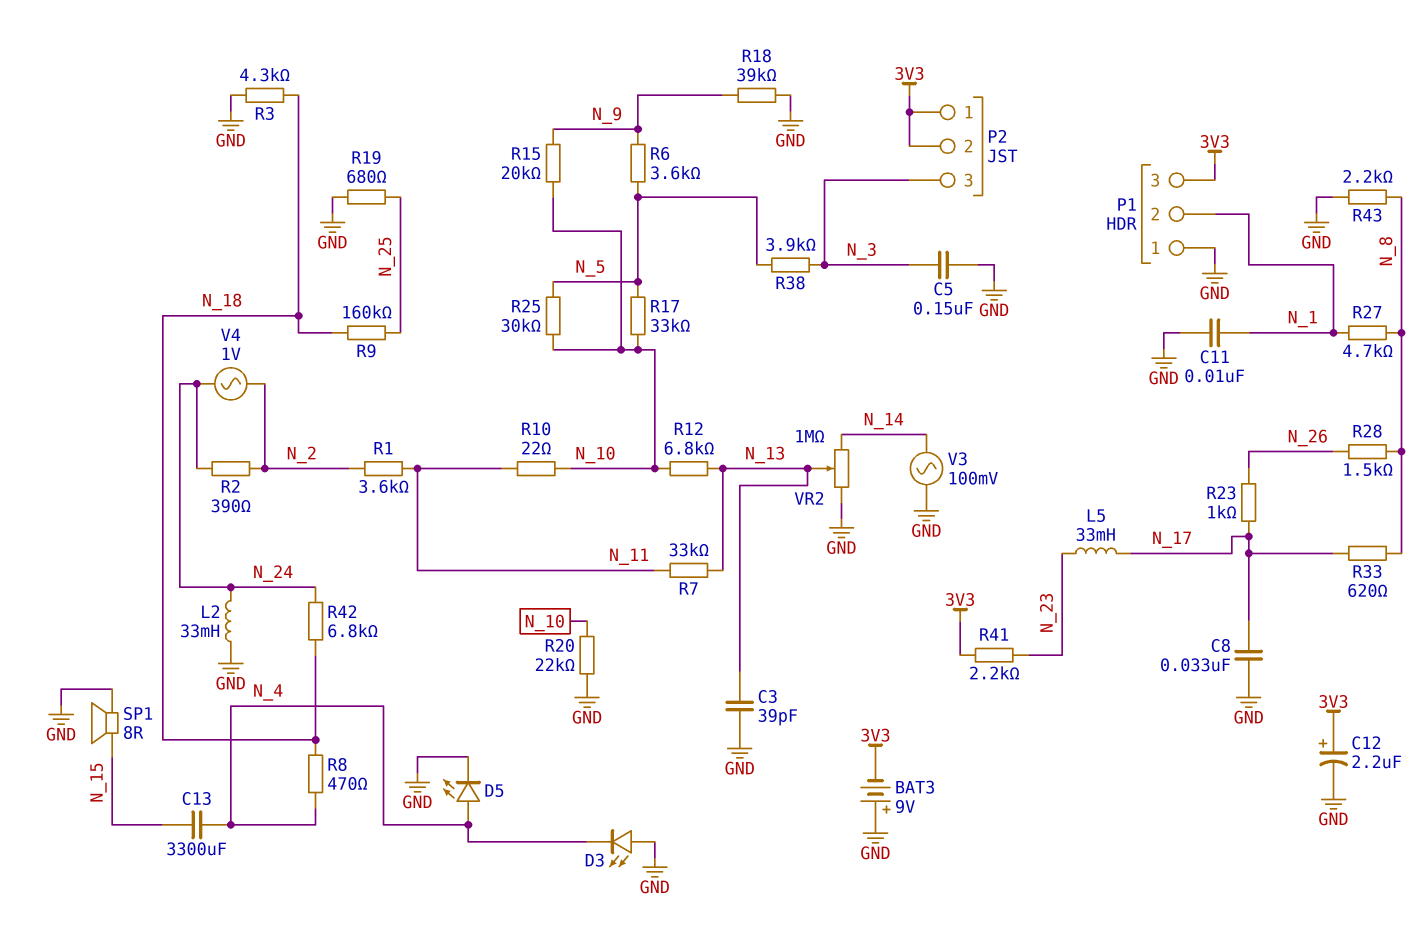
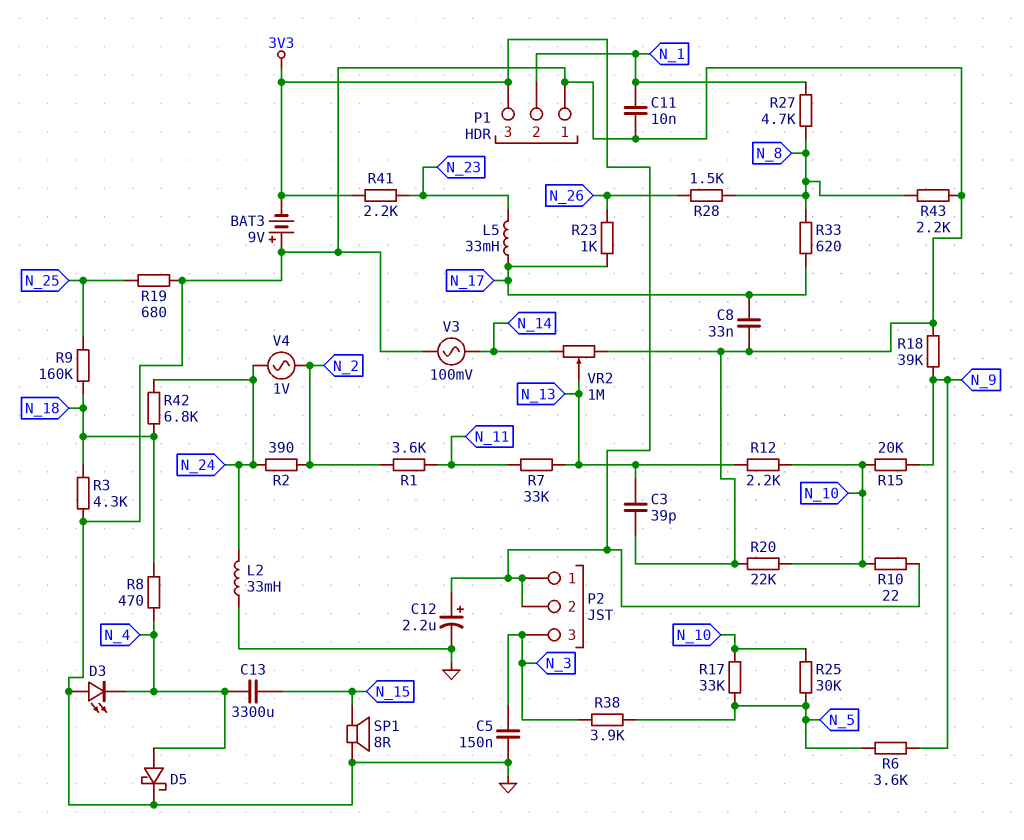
D5: LED (A N_4, K GND) -> schottky (A N_4, K GND)
R10: 22 (N_10, N_11) -> 22 (3V3, N_10)
R12: 6.8k (N_10, N_13) -> 2.2k (N_10, N_13)

